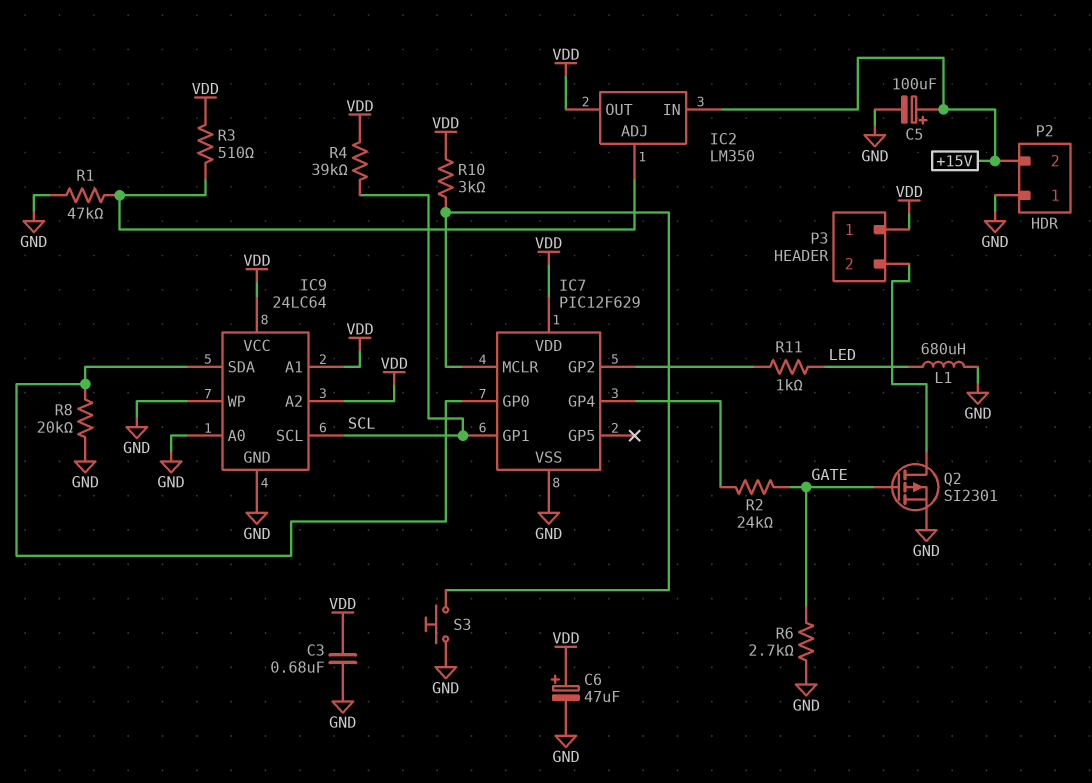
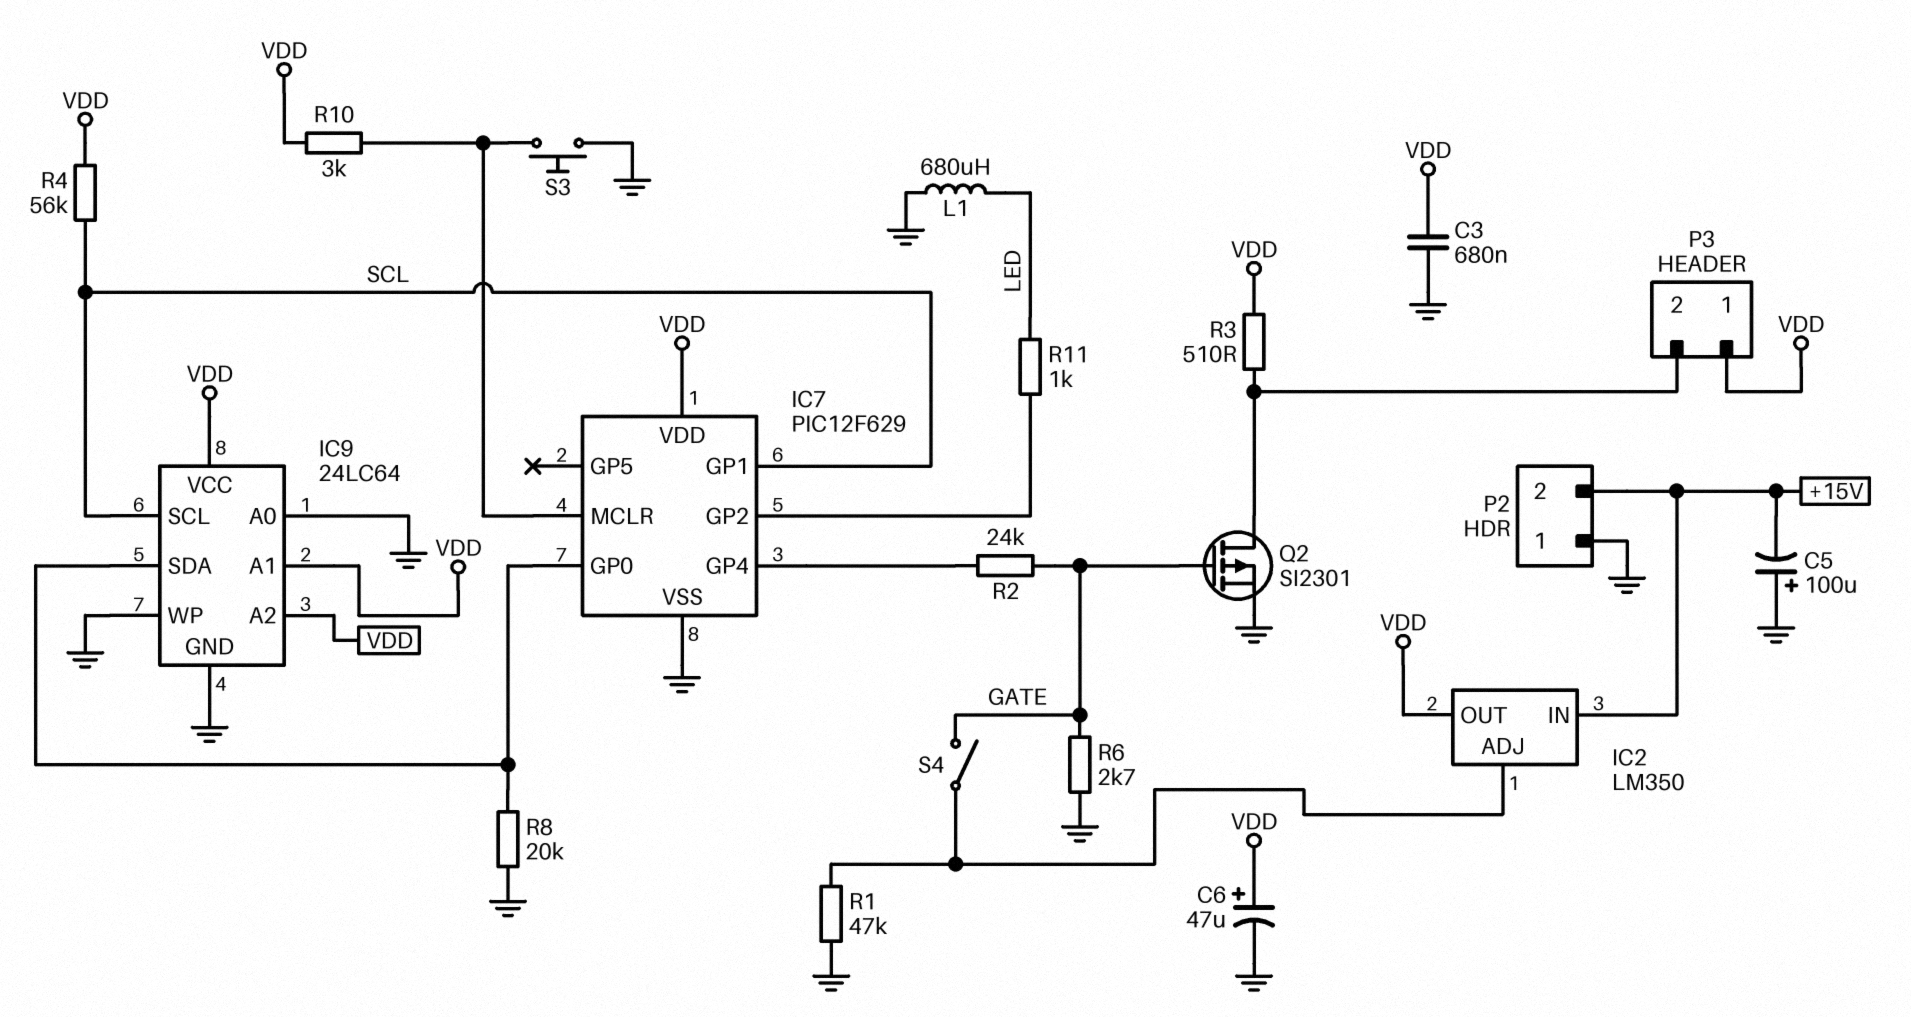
C5: 100uF (plus +15V, minus GND) -> 100uF (plus GND, minus +15V)
R3: 510 (IC2/ADJ, VDD) -> 510 (P3/2, VDD)
R4: 39k (SCL, VDD) -> 56k (SCL, VDD)
S4: none -> switch (GATE, IC2/ADJ)

